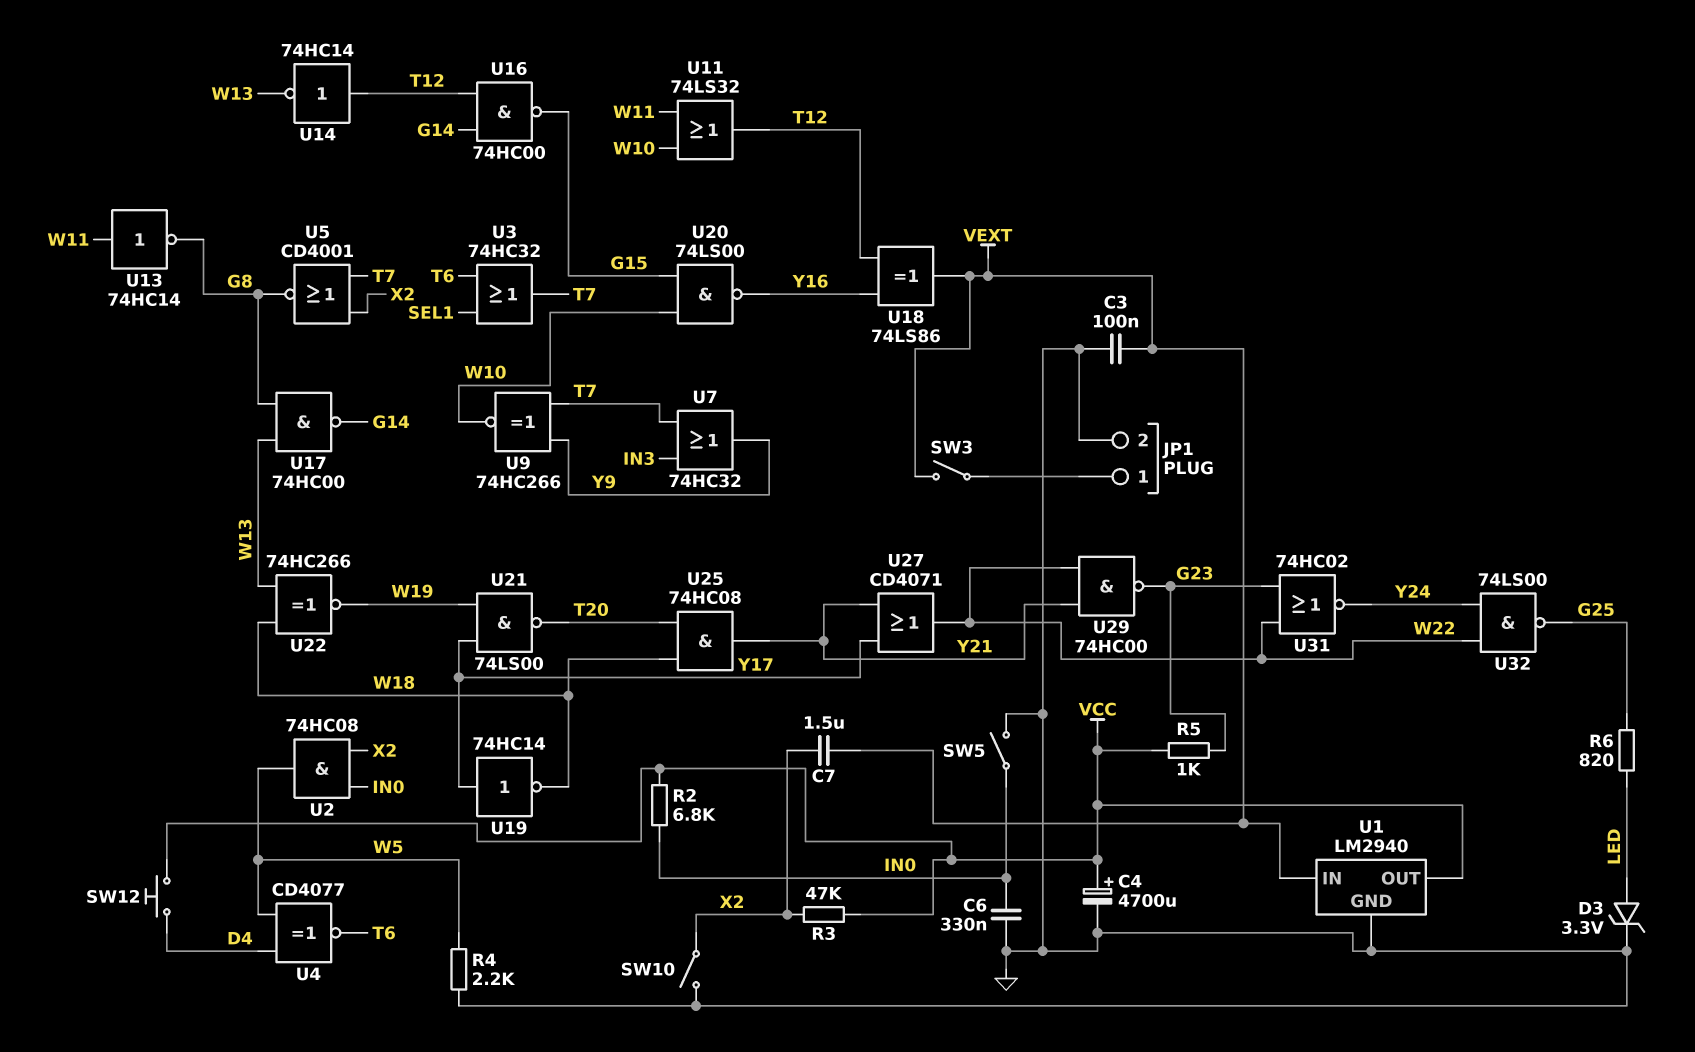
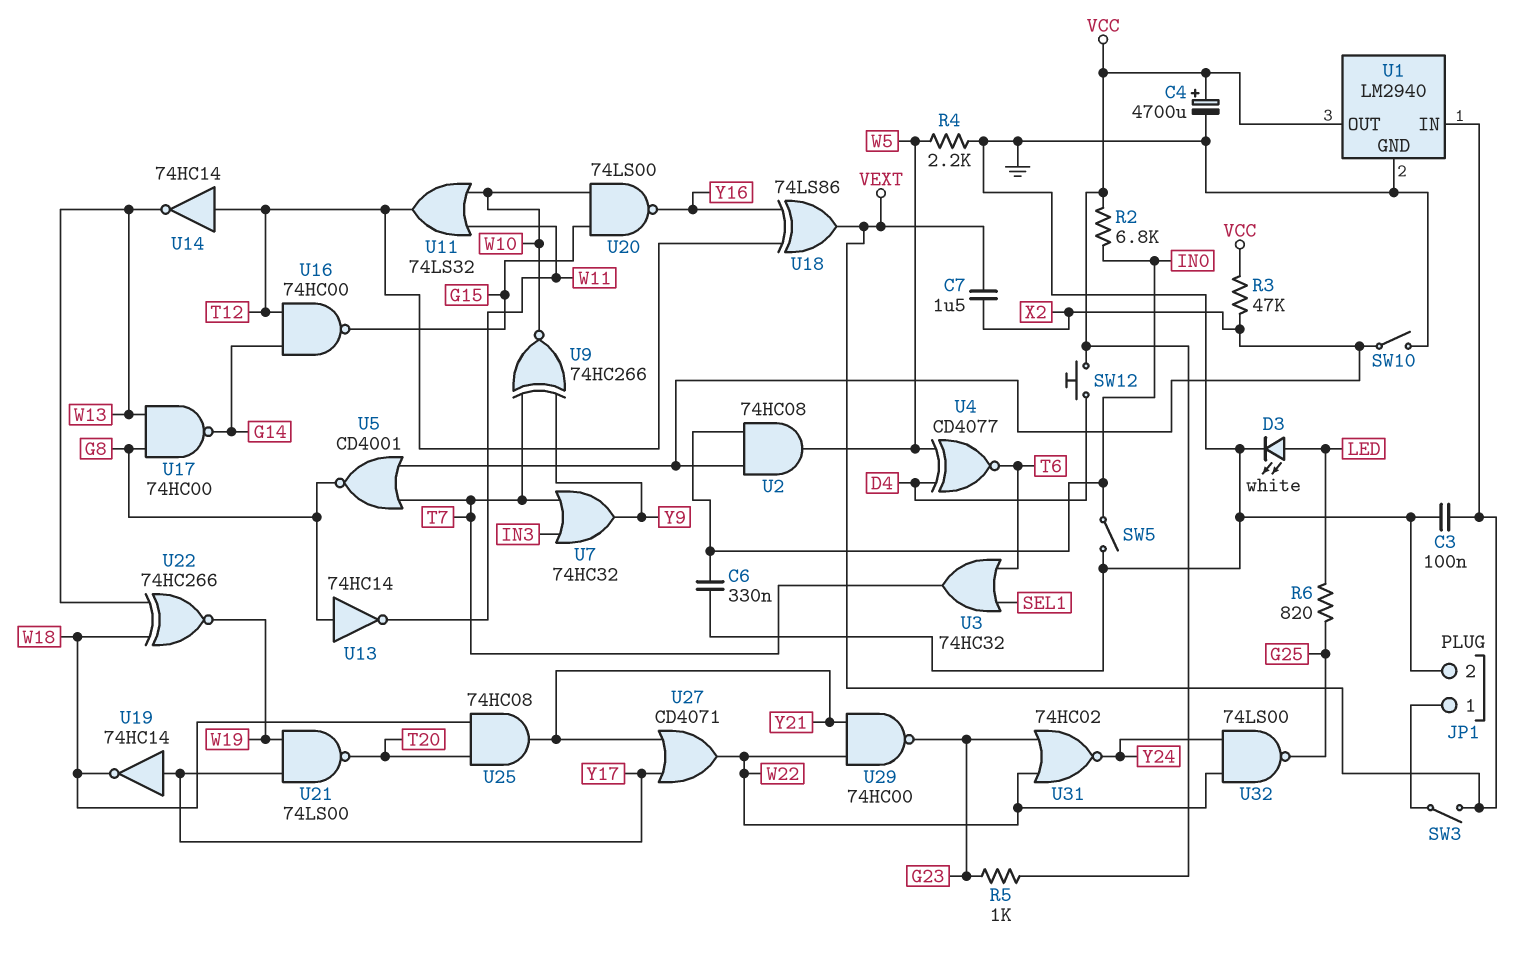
D3: zener 3.3V (A LED, K GND) -> LED white (A LED, K GND)
U13: NOT 74HC14 (in W11, out G8) -> NOT 74HC14 (in G8, out W11)

